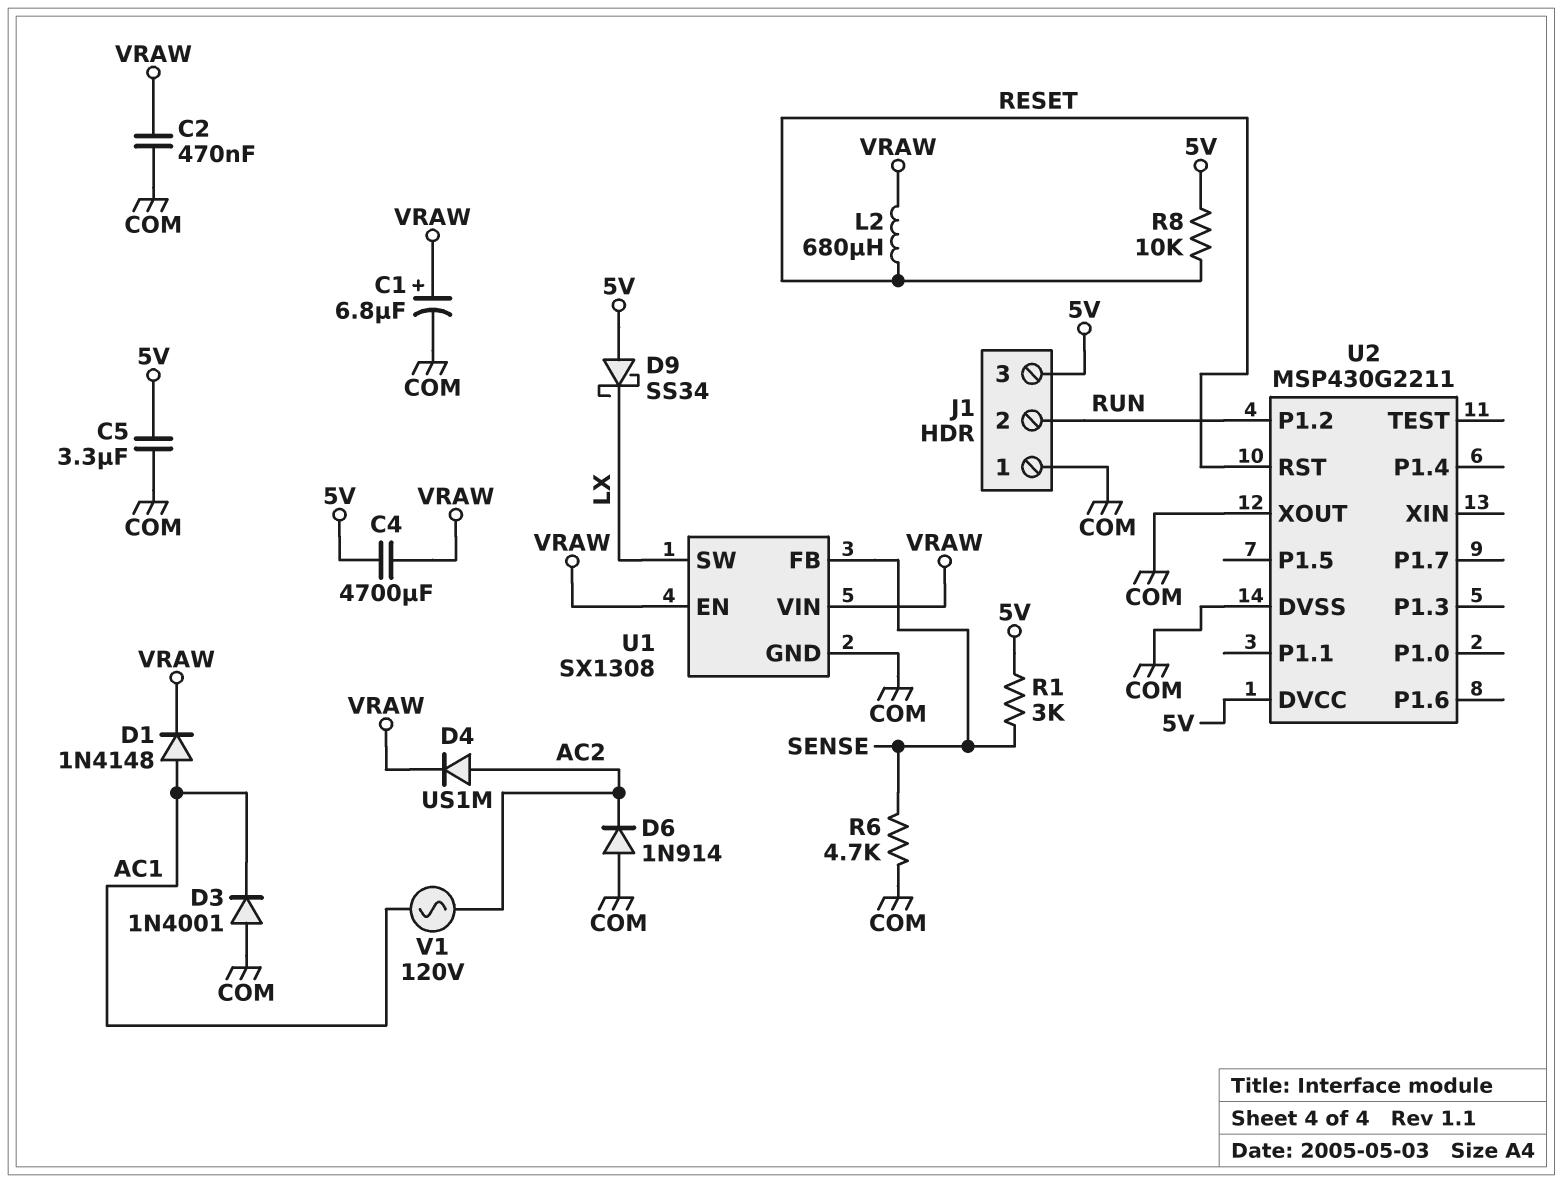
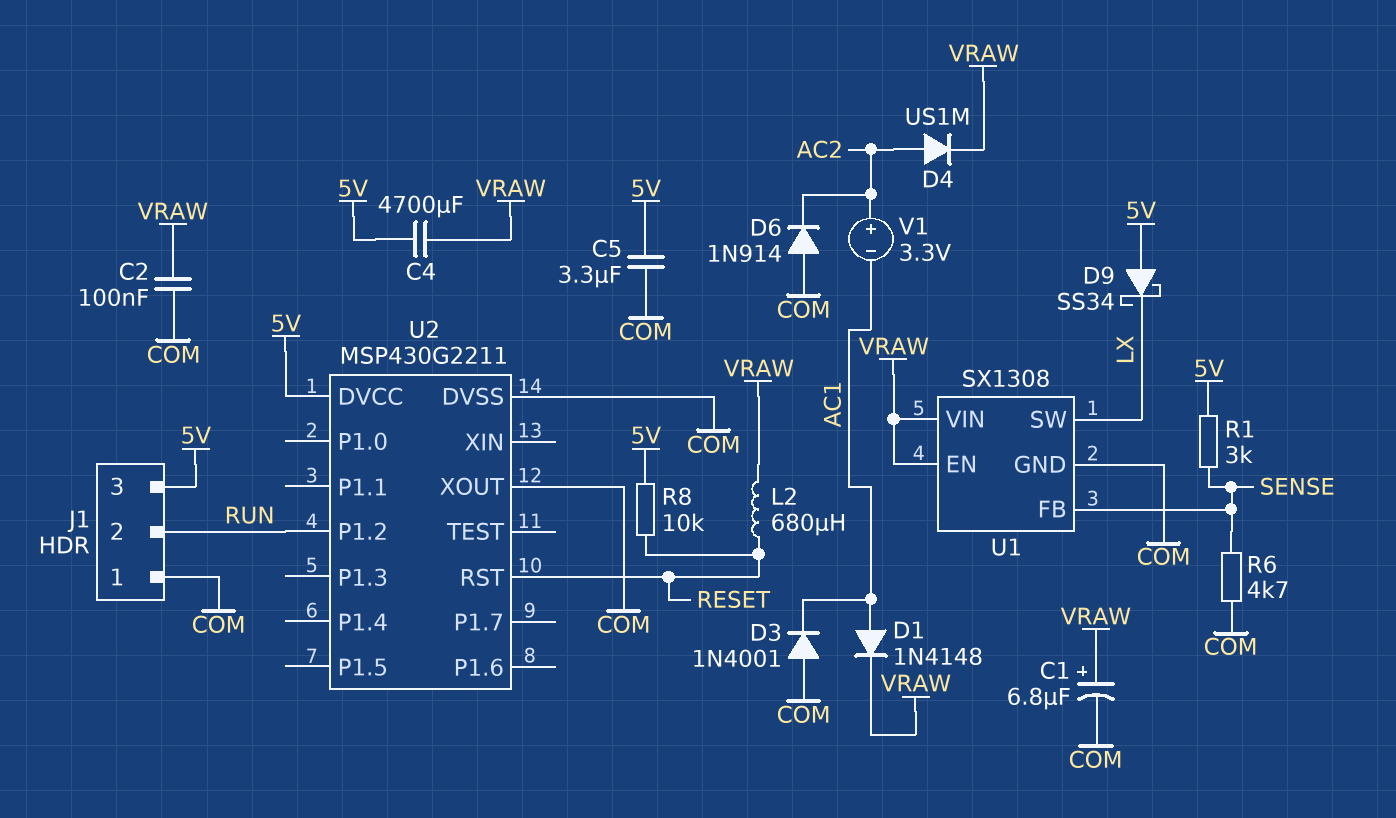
C2: 470nF (COM, VRAW) -> 100nF (COM, VRAW)
V1: AC 120V (AC1, AC2) -> 3.3V (plus AC2, minus AC1)

